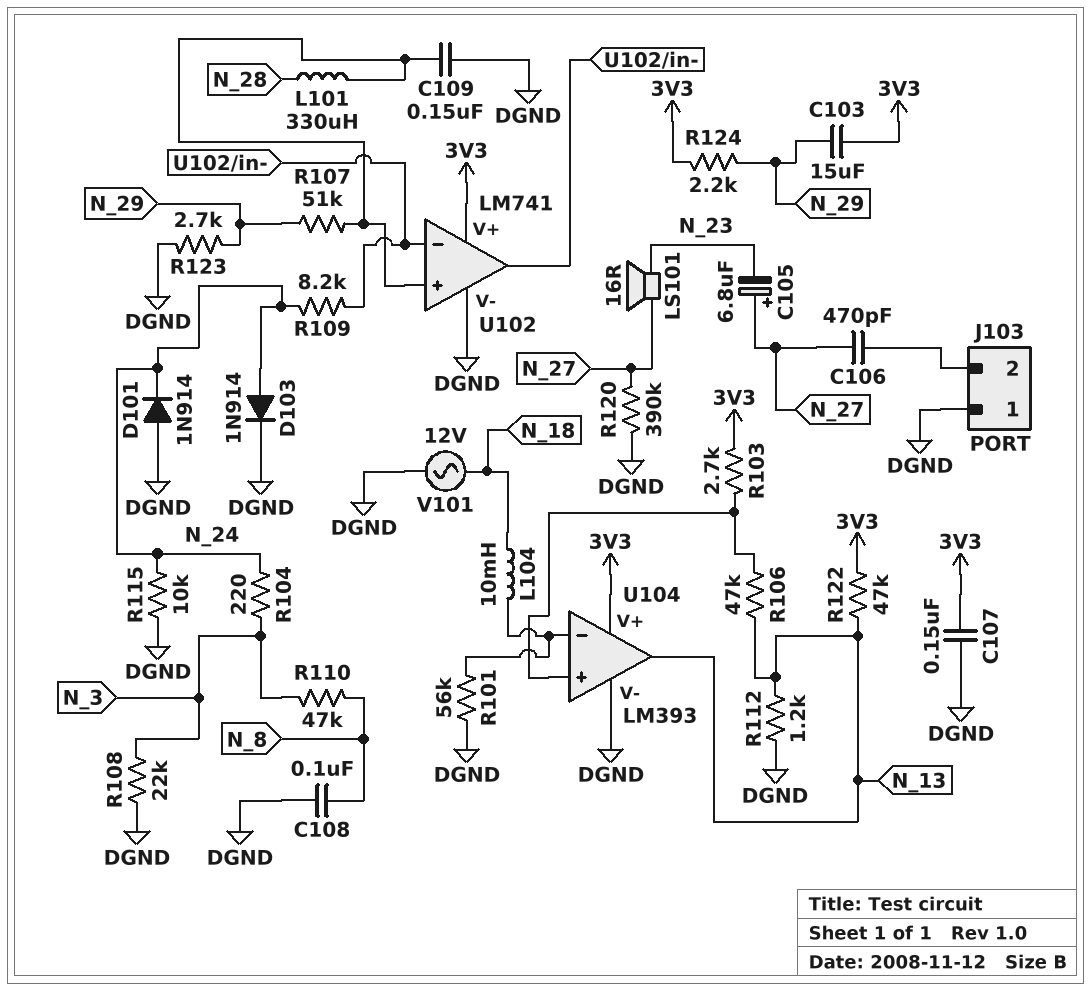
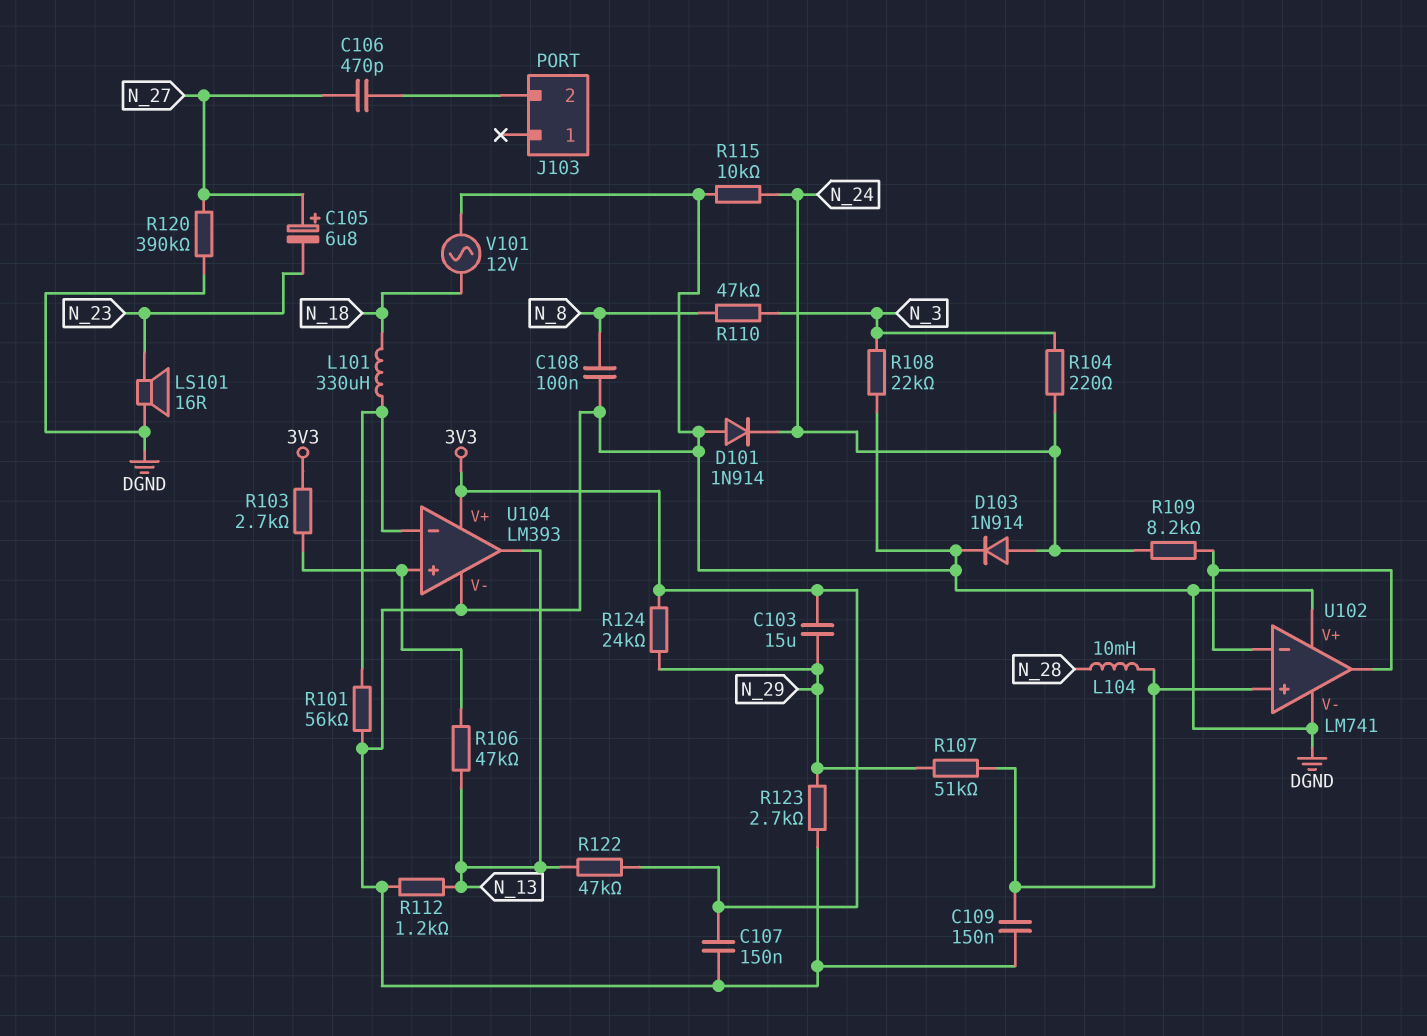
J103 pin 1: DGND -> none
L101: 330uH (N_28, U102/in+) -> 330uH (N_18, U104/in-)
L104: 10mH (N_18, U104/in-) -> 10mH (N_28, U102/in+)
LS101: speaker 16R (N_23, N_27) -> speaker 16R (DGND, N_23)
R124: 2.2k (3V3, N_29) -> 24k (3V3, N_29)
U102 pin V+: 3V3 -> DGND

